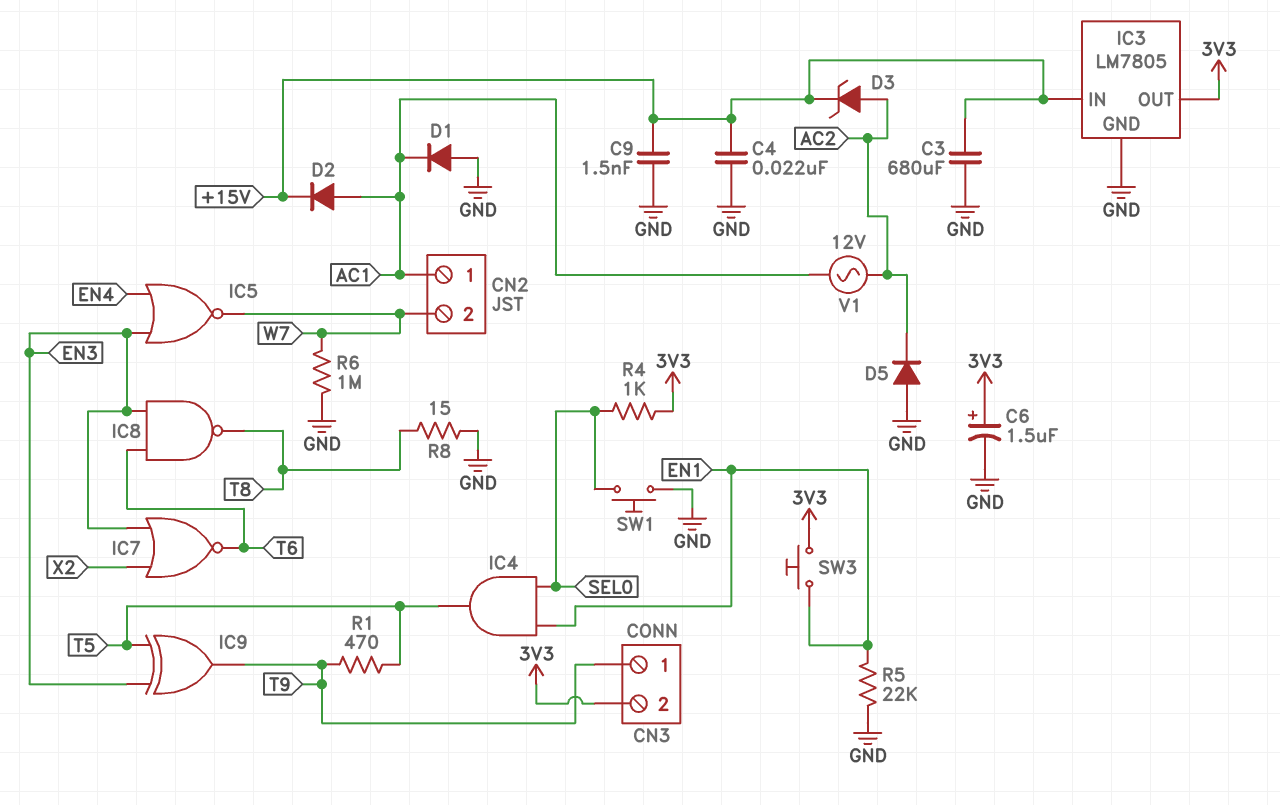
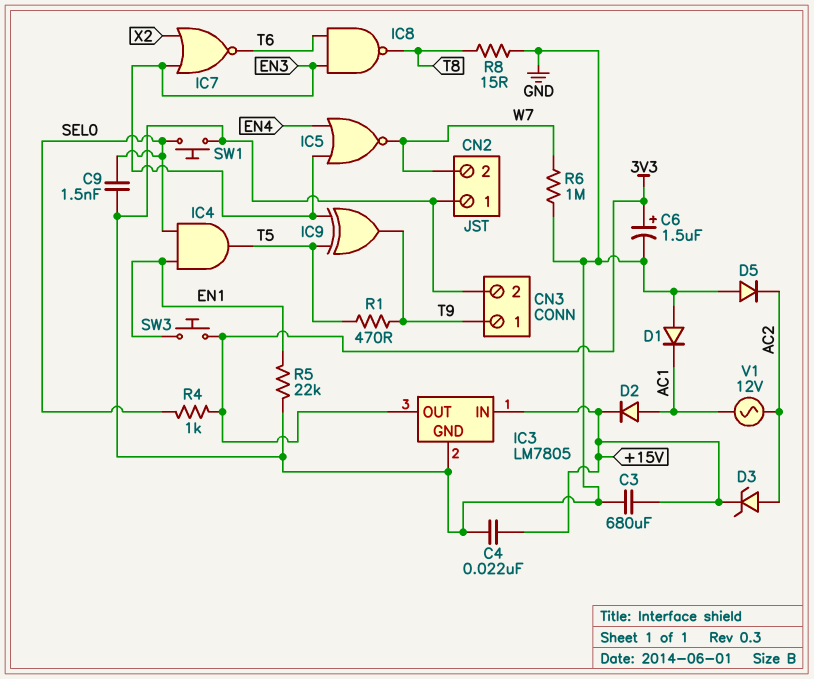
C9: 1.5nF (+15V, GND) -> 1.5nF (GND, SEL0)
CN2 pin 1: AC1 -> GND
CN3 pin 2: 3V3 -> GND

